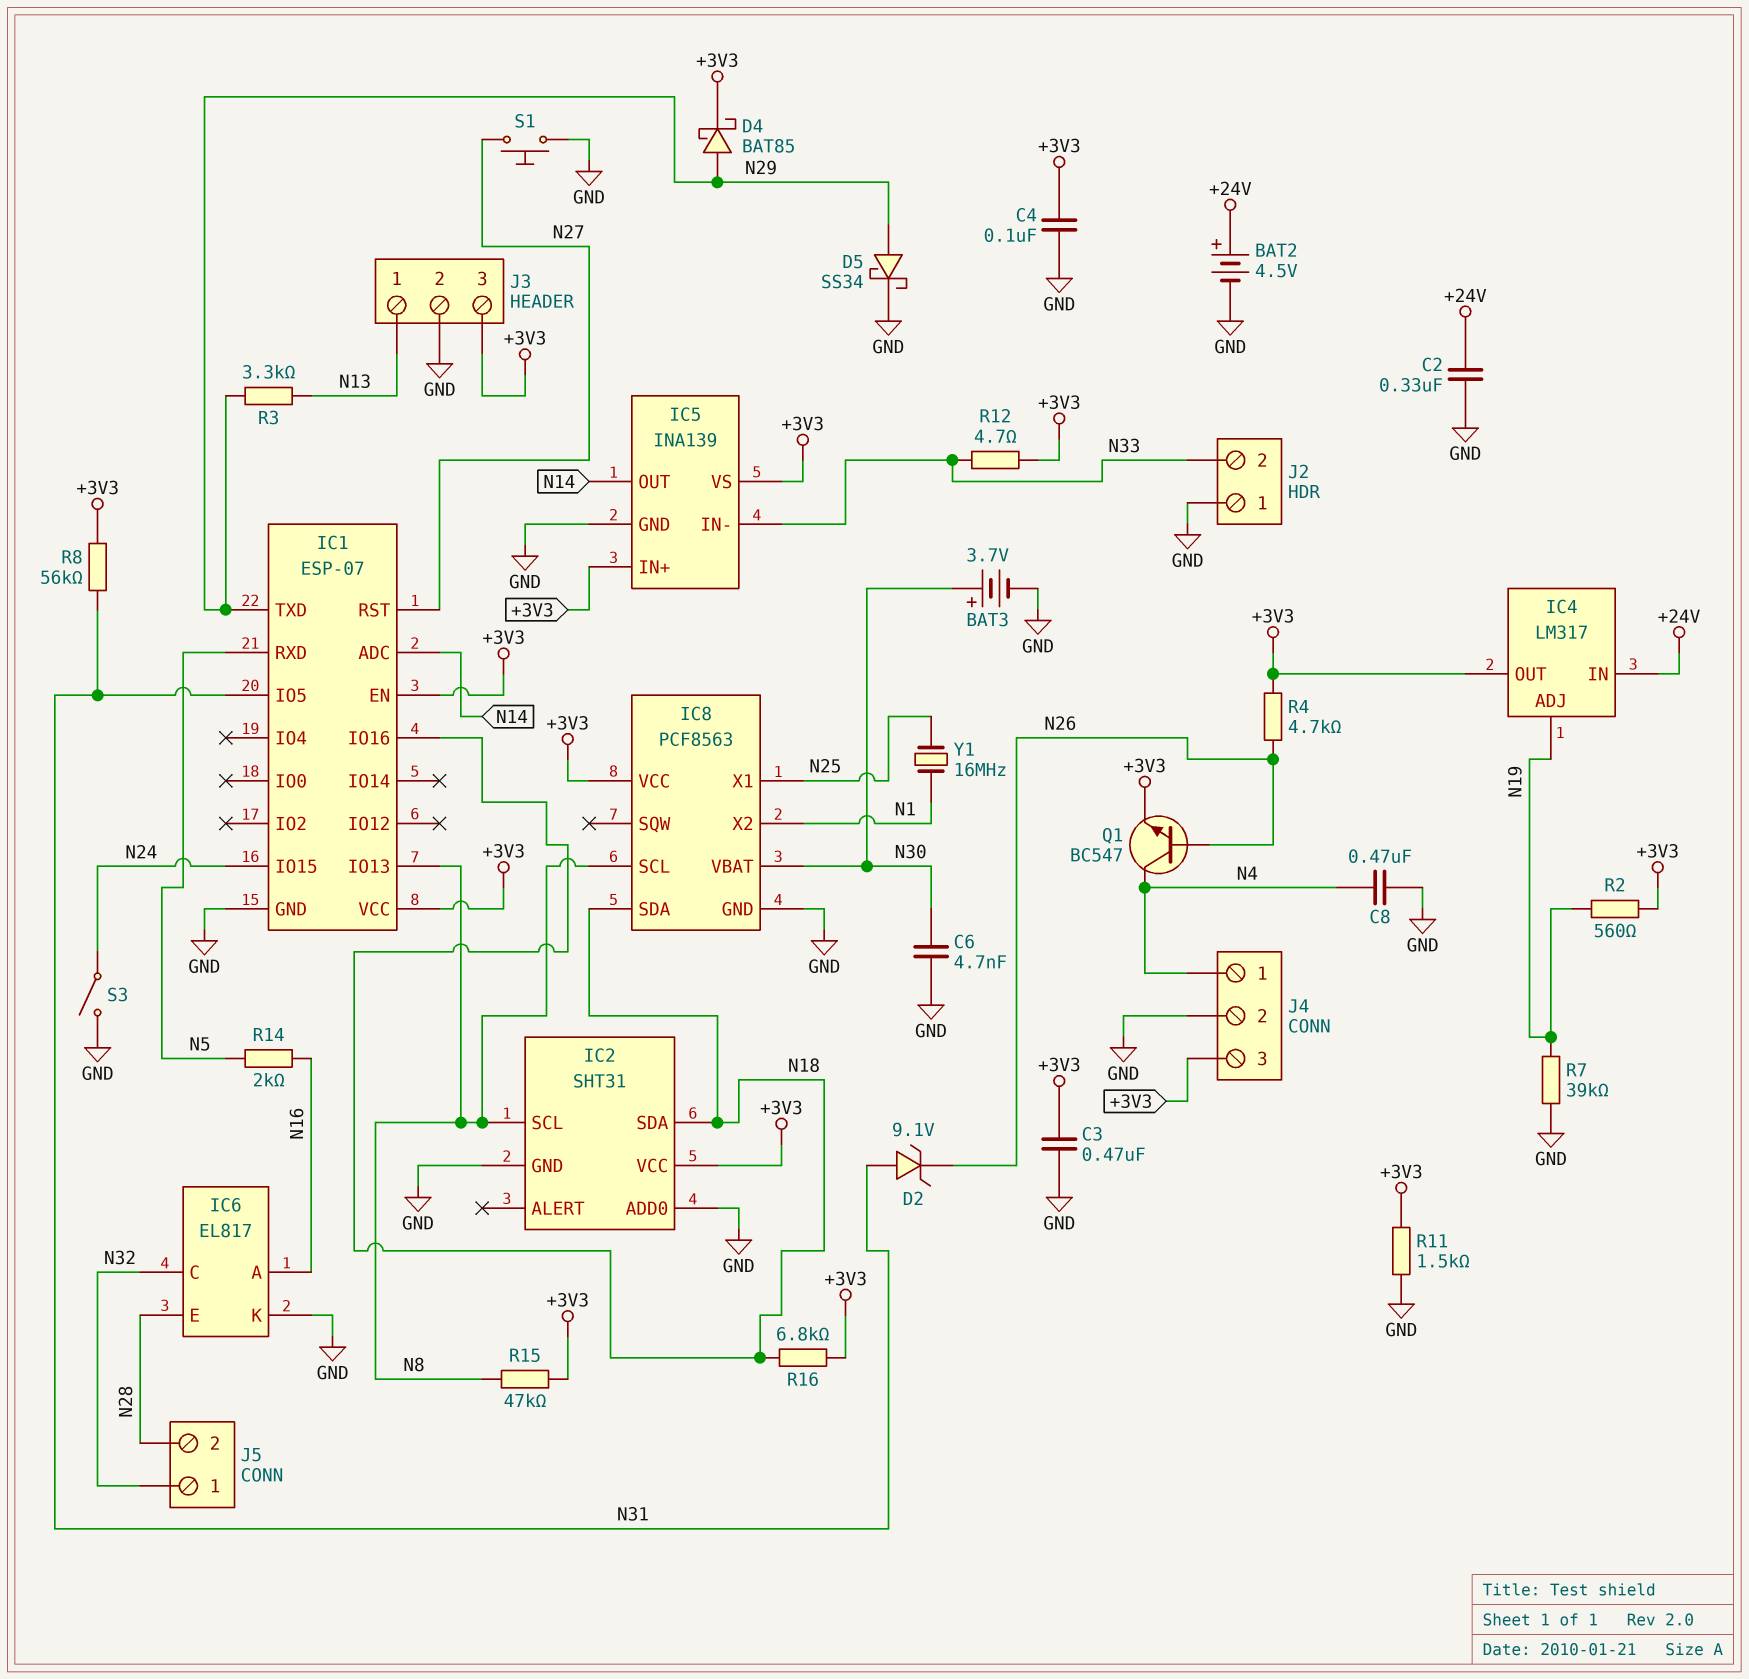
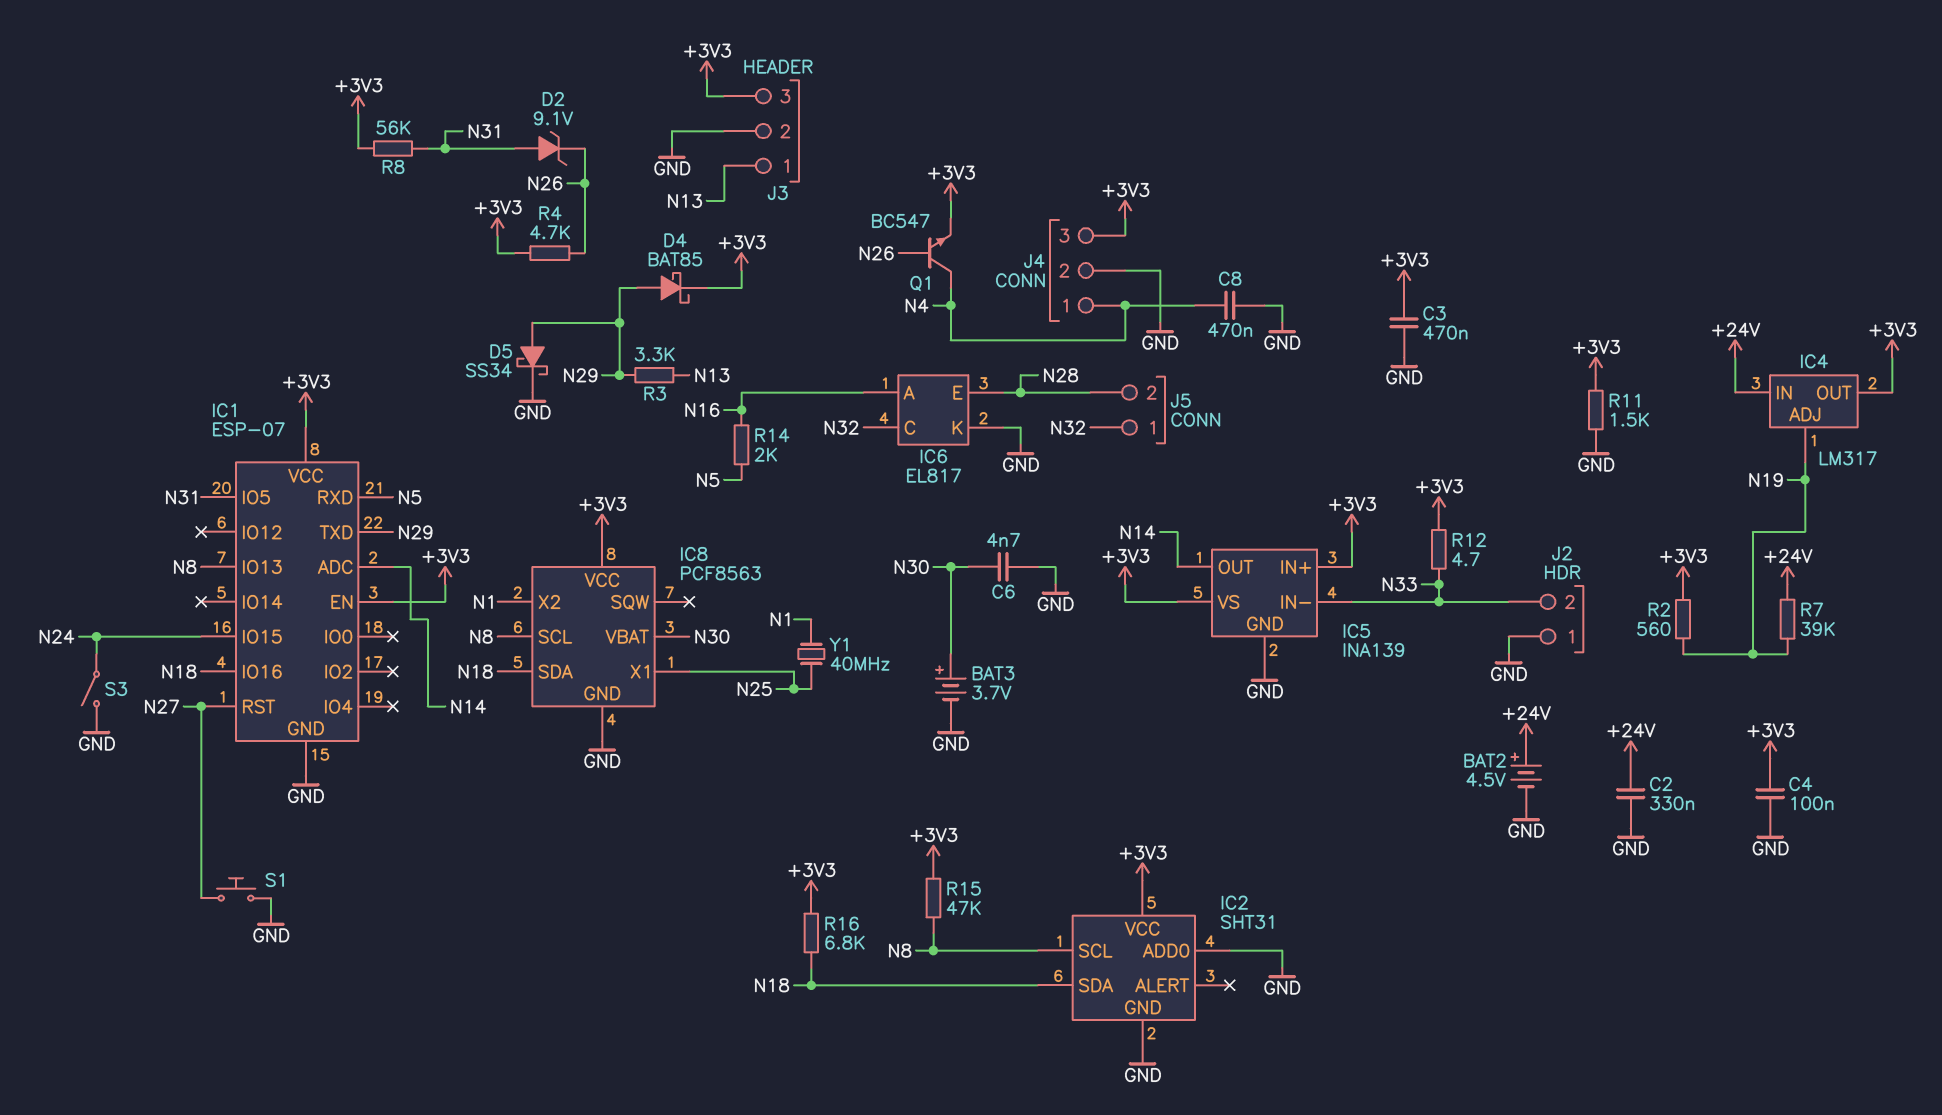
R7: 39k (GND, N19) -> 39k (+24V, N19)
Y1: 16MHz (N1, N25) -> 40MHz (N1, N25)

